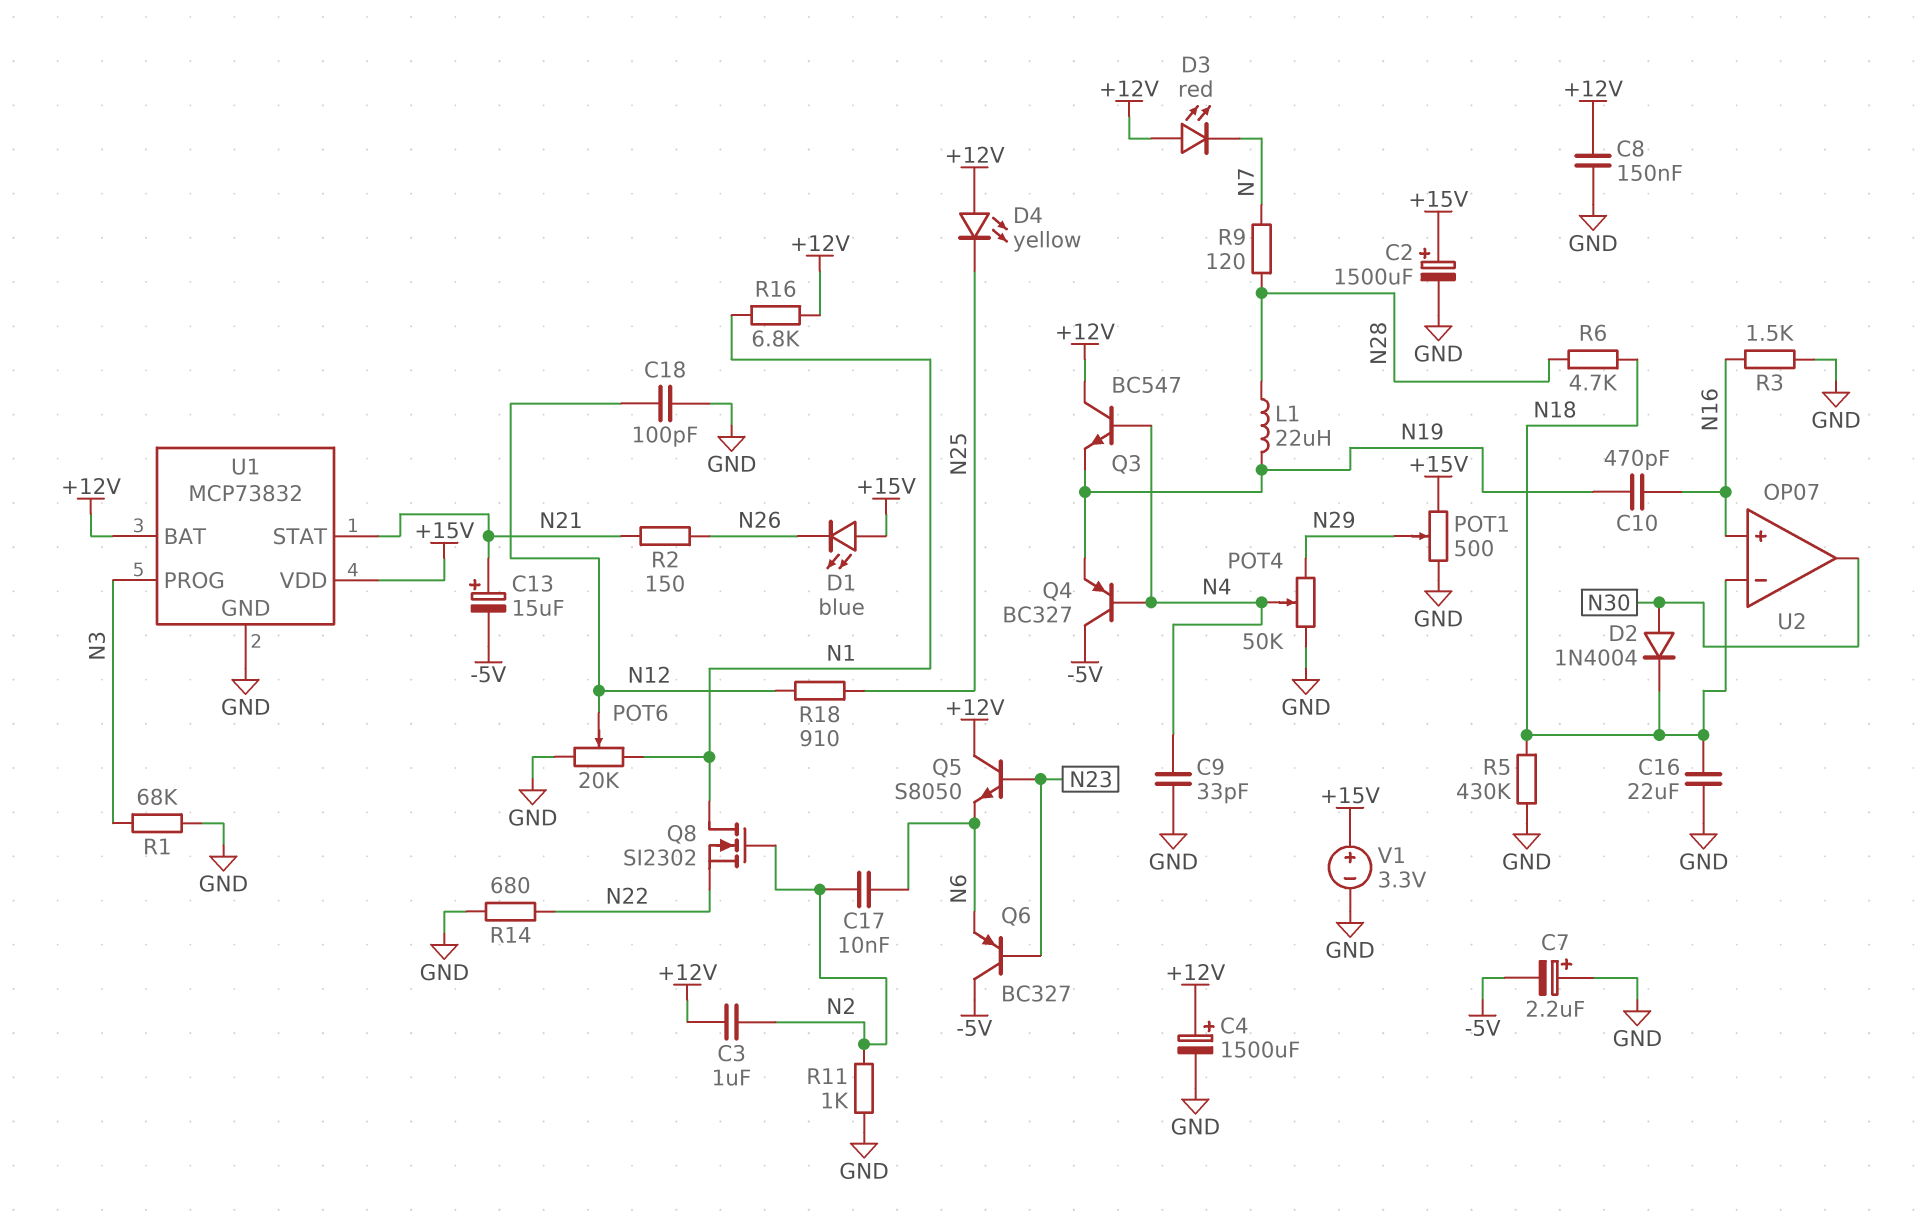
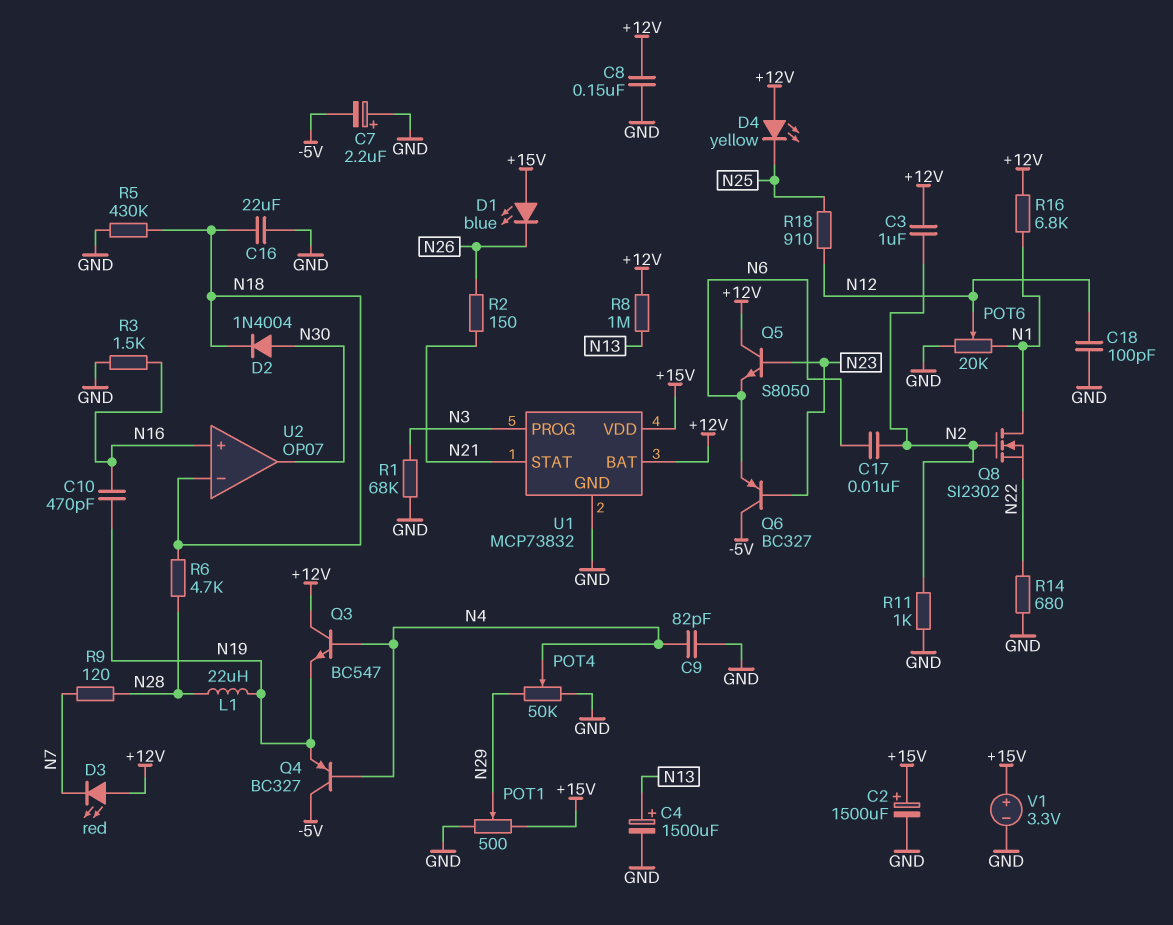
C4: 1500uF (plus +12V, minus GND) -> 1500uF (plus N13, minus GND)
C9: 33pF (GND, N4) -> 82pF (GND, N4)
C13: 15uF (plus N21, minus -5V) -> none
R8: none -> 1M (+12V, N13)

